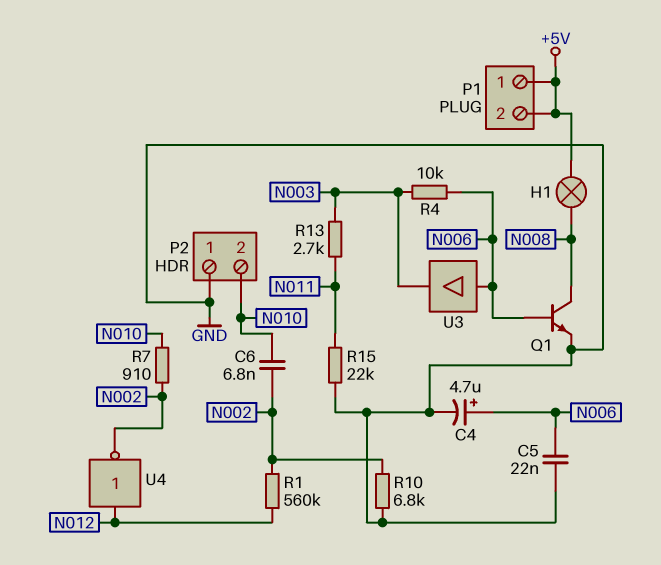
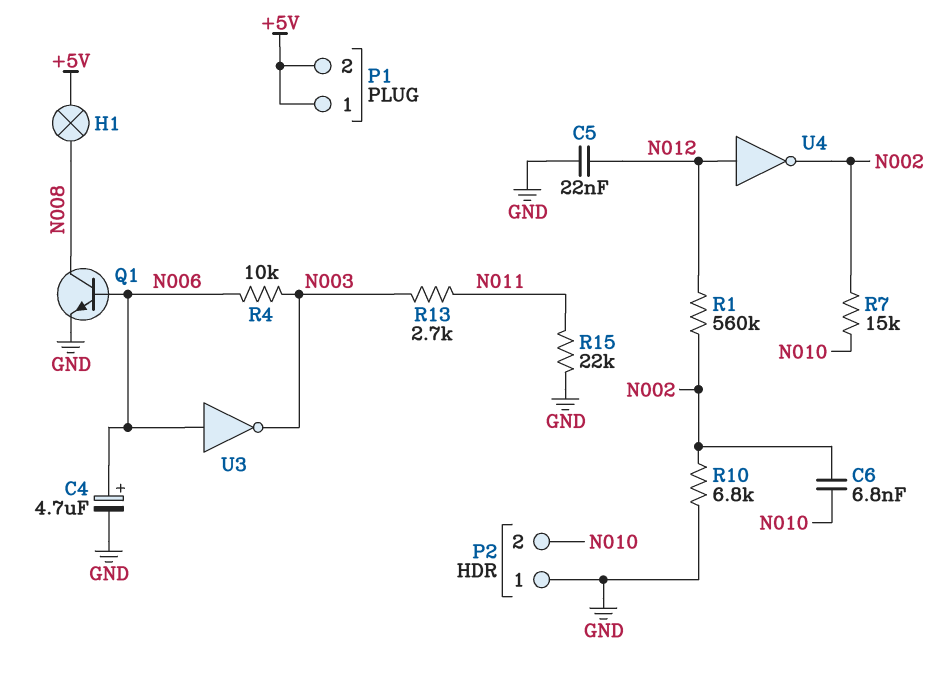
C5: 22nF (GND, N006) -> 22nF (GND, N012)
R7: 910 (N002, N010) -> 15k (N002, N010)
U3: buffer (in N006, out N003) -> NOT (in N006, out N003)

